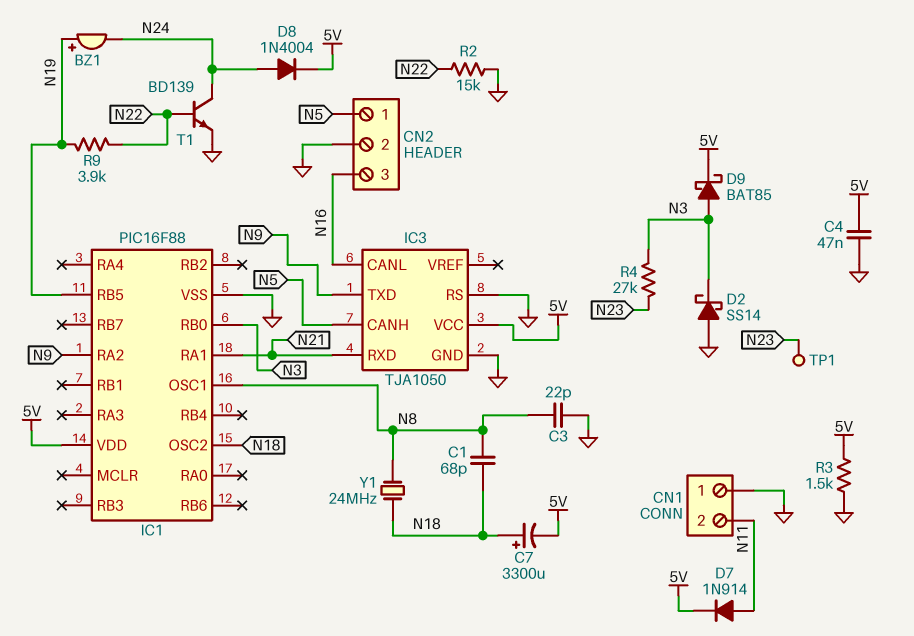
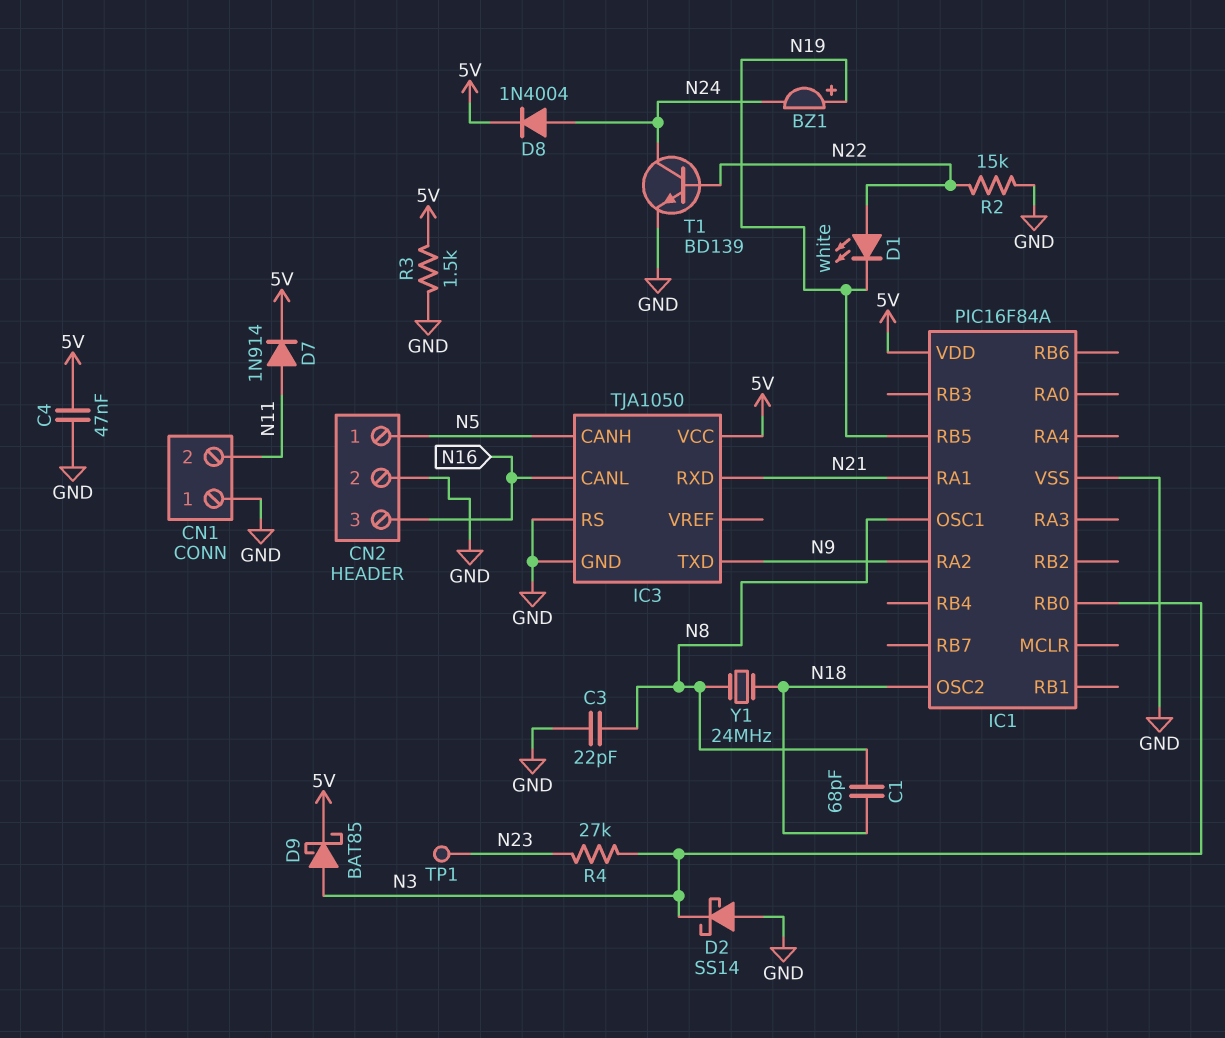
C7: 3300uF (plus N18, minus 5V) -> none
D1: none -> LED white (A N22, K N19)
IC1: PIC16F88 -> PIC16F84A
R9: 3.9k (N19, N22) -> none

